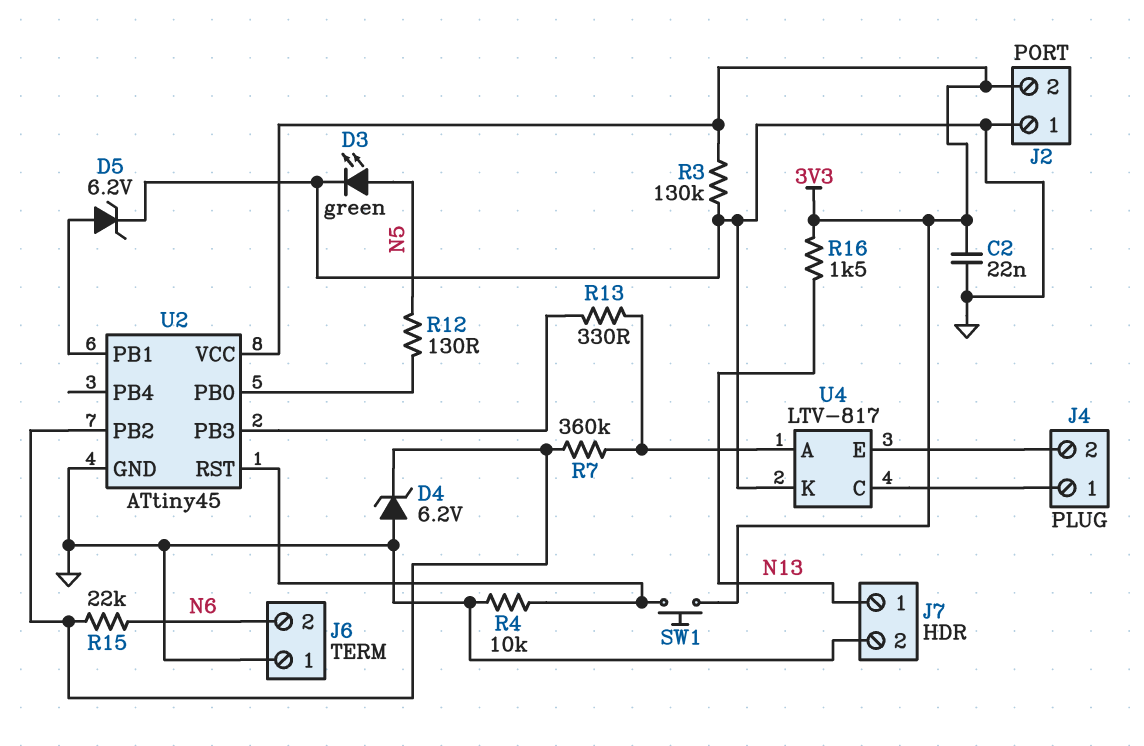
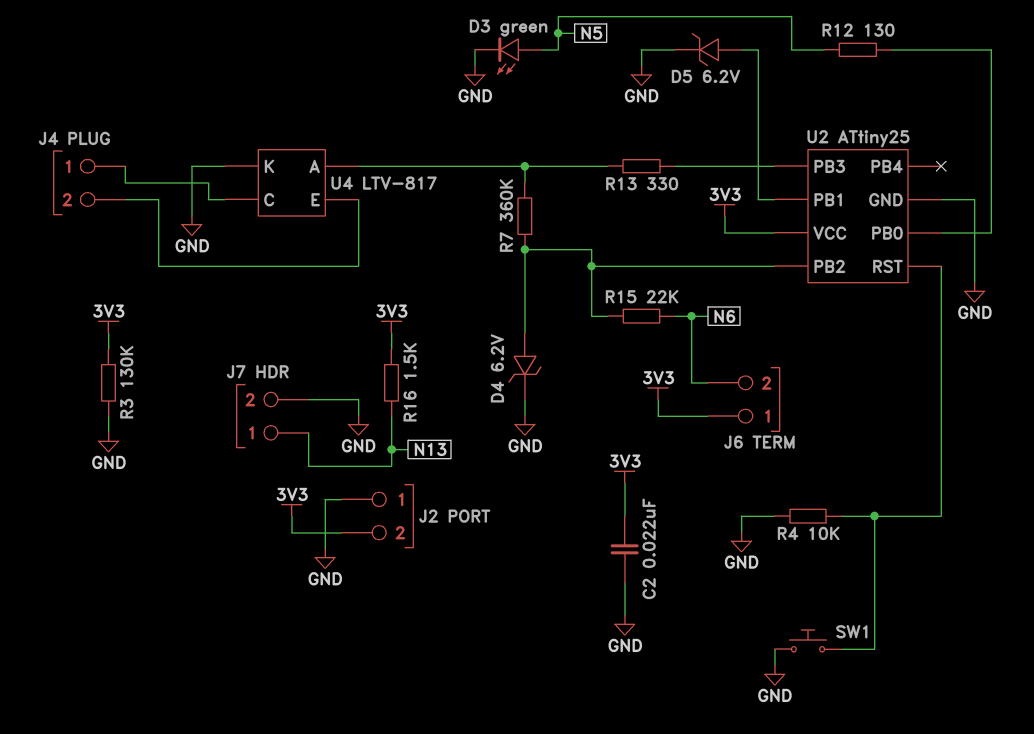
D4: zener 6.2V (A GND, K U2/PB2) -> zener 6.2V (A U2/PB2, K GND)
J6 pin 1: GND -> 3V3
SW1: button (3V3, U2/RST) -> button (GND, U2/RST)
U2: ATtiny45 -> ATtiny25

